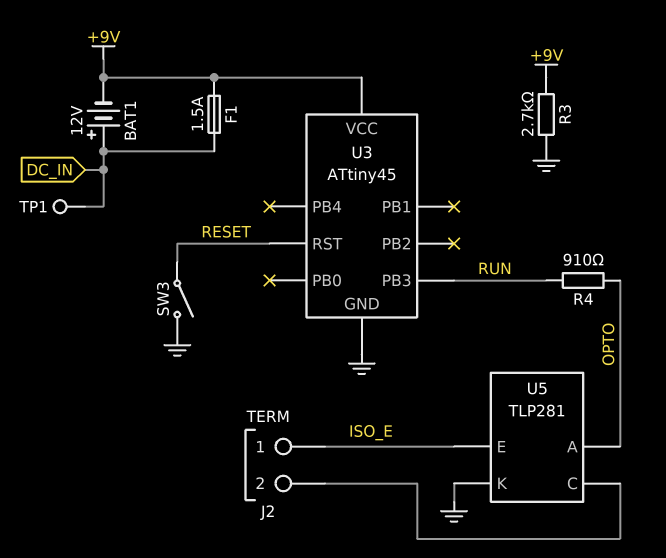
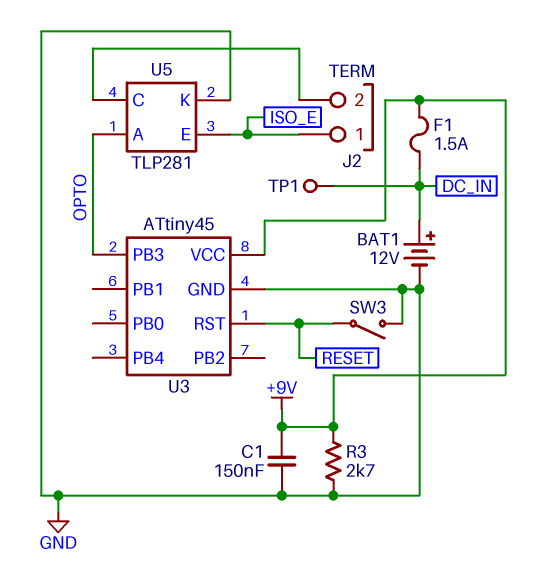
BAT1: 12V (plus DC_IN, minus +9V) -> 12V (plus DC_IN, minus GND)
C1: none -> 150nF (+9V, GND)
R4: 910 (OPTO, RUN) -> none
U3 pin PB3: RUN -> OPTO

